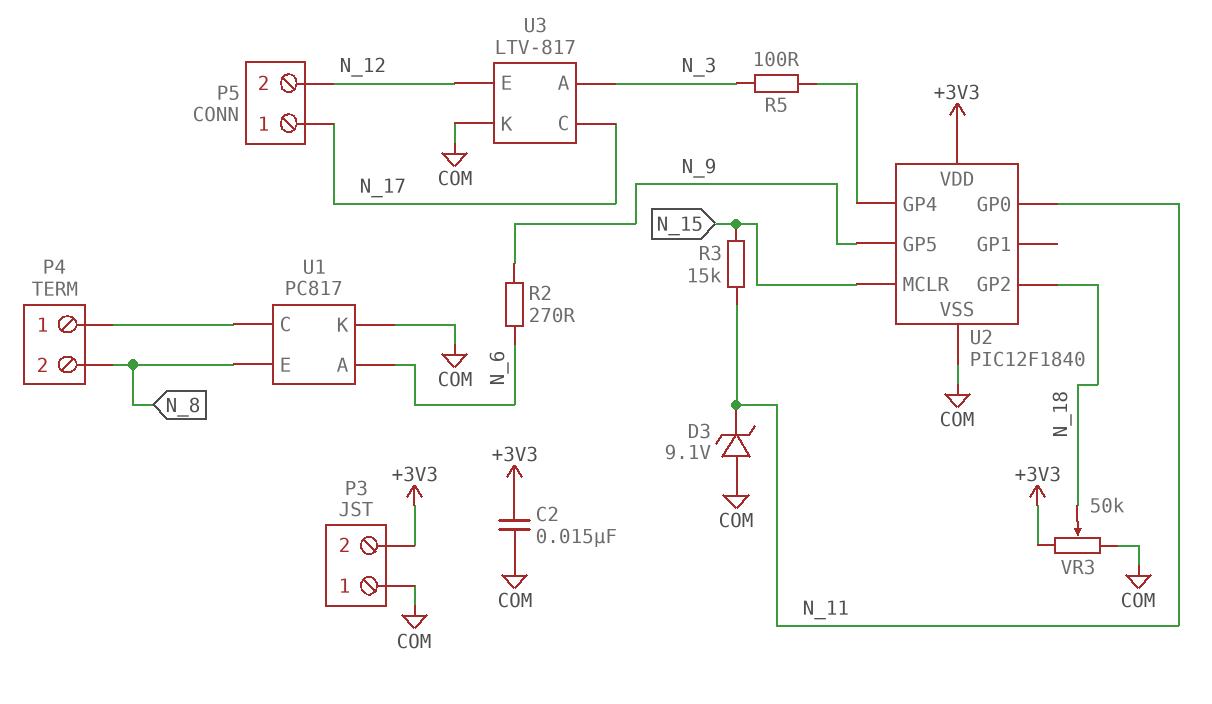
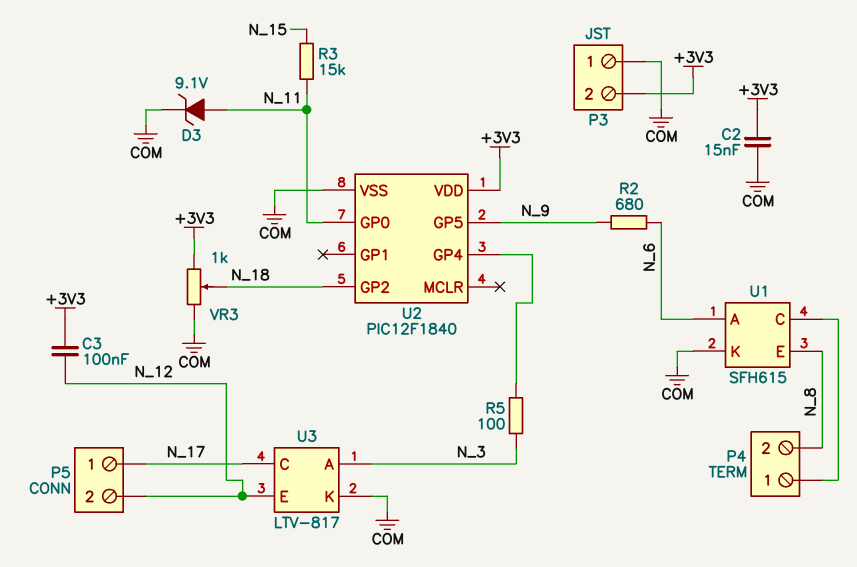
C3: none -> 100nF (+3V3, N_12)
D3: zener 9.1V (A COM, K N_11) -> zener 9.1V (A N_11, K COM)
R2: 270 (N_6, N_9) -> 680 (N_6, N_9)
U1: PC817 -> SFH615
U2 pin MCLR: N_15 -> none
VR3: 50k (+3V3, COM, wiper N_18) -> 1k (+3V3, COM, wiper N_18)

